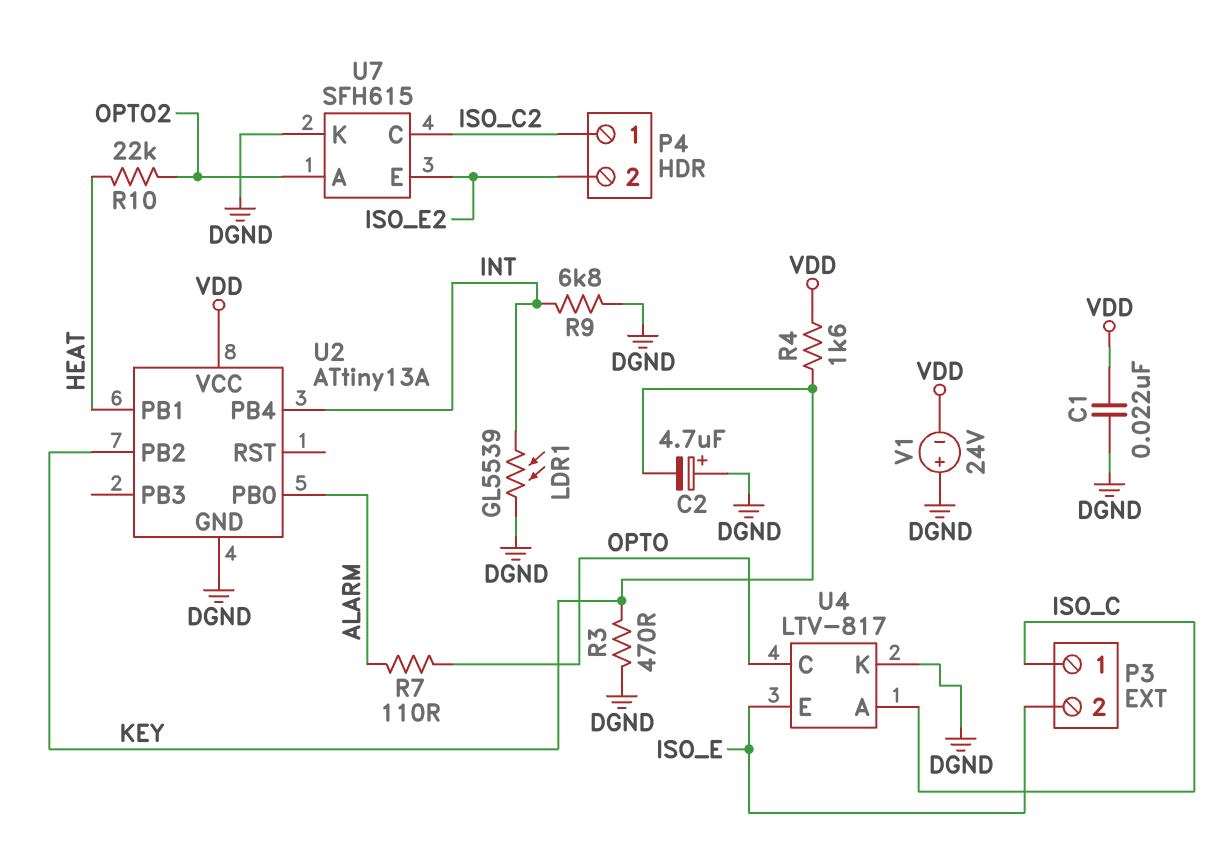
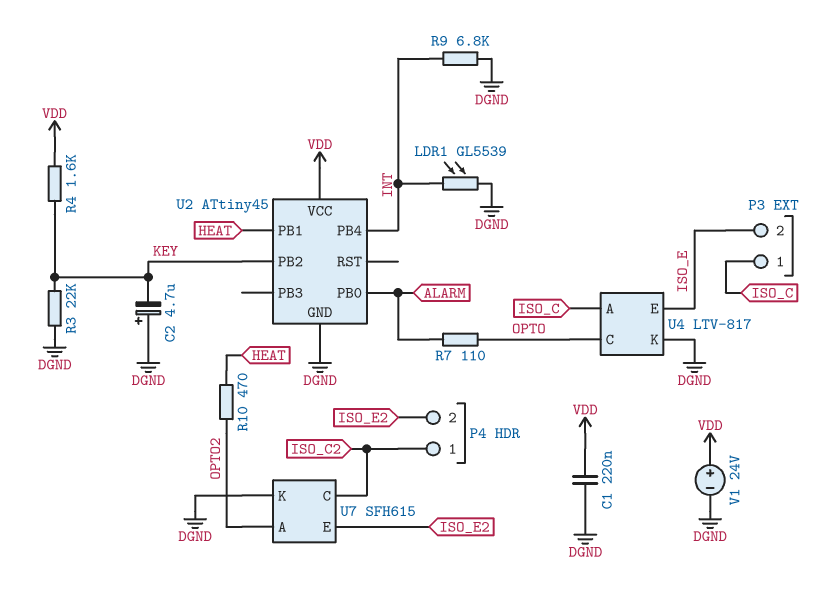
C1: 22nF (DGND, VDD) -> 220nF (DGND, VDD)
R3: 470 (DGND, KEY) -> 22k (DGND, KEY)
R10: 22k (HEAT, OPTO2) -> 470 (HEAT, OPTO2)
U2: ATtiny13A -> ATtiny45
V1: 24V (plus DGND, minus VDD) -> 24V (plus VDD, minus DGND)

